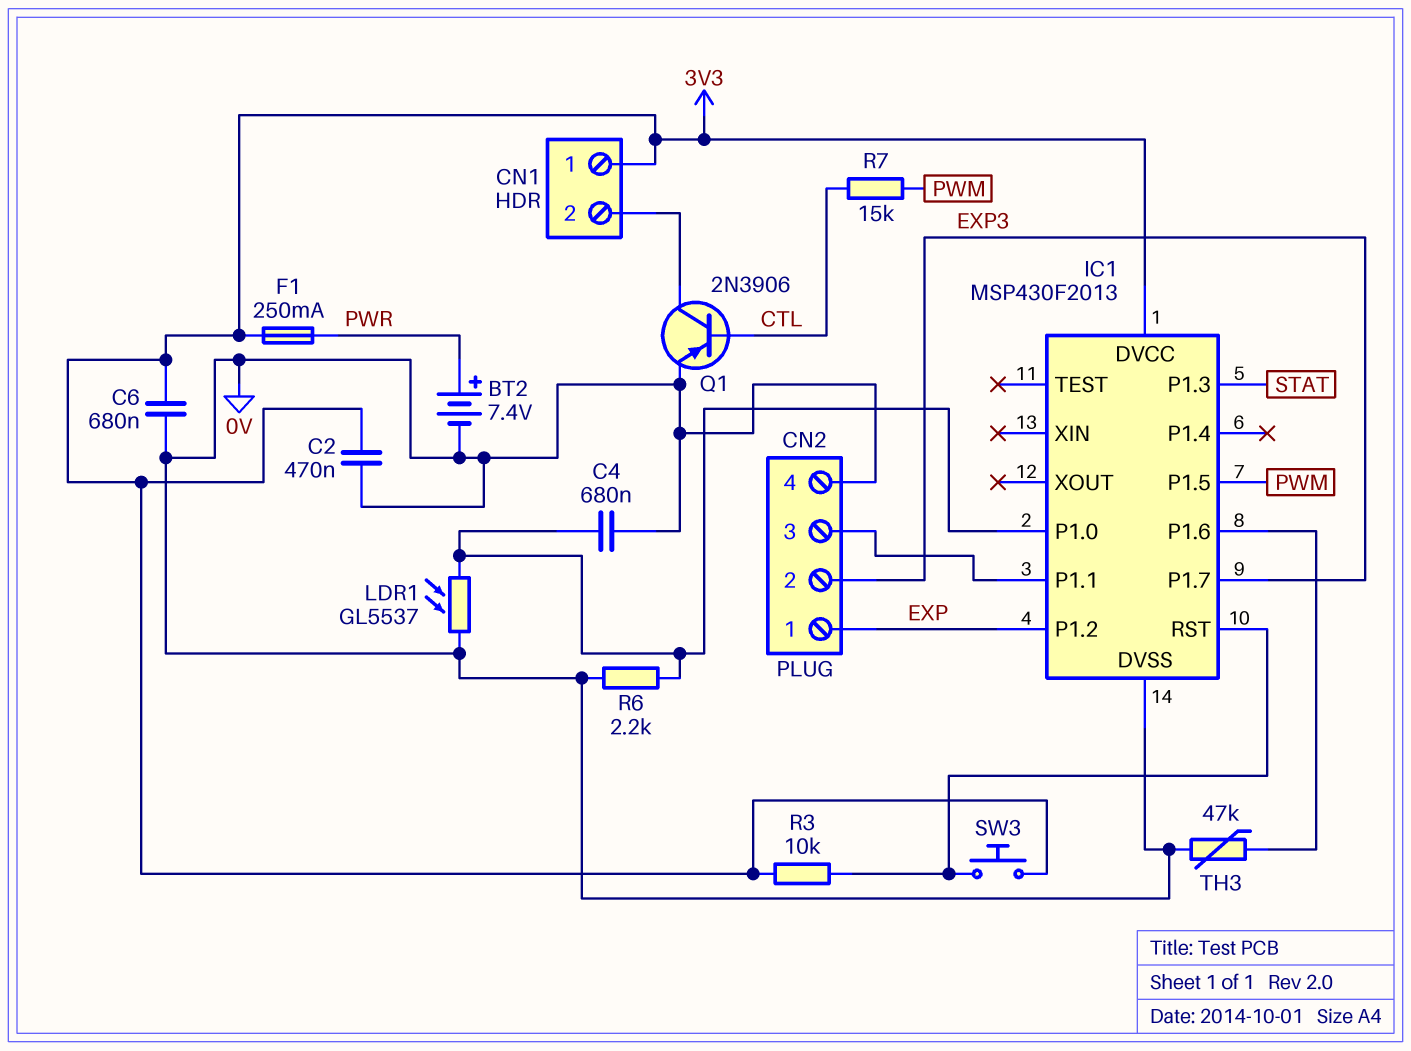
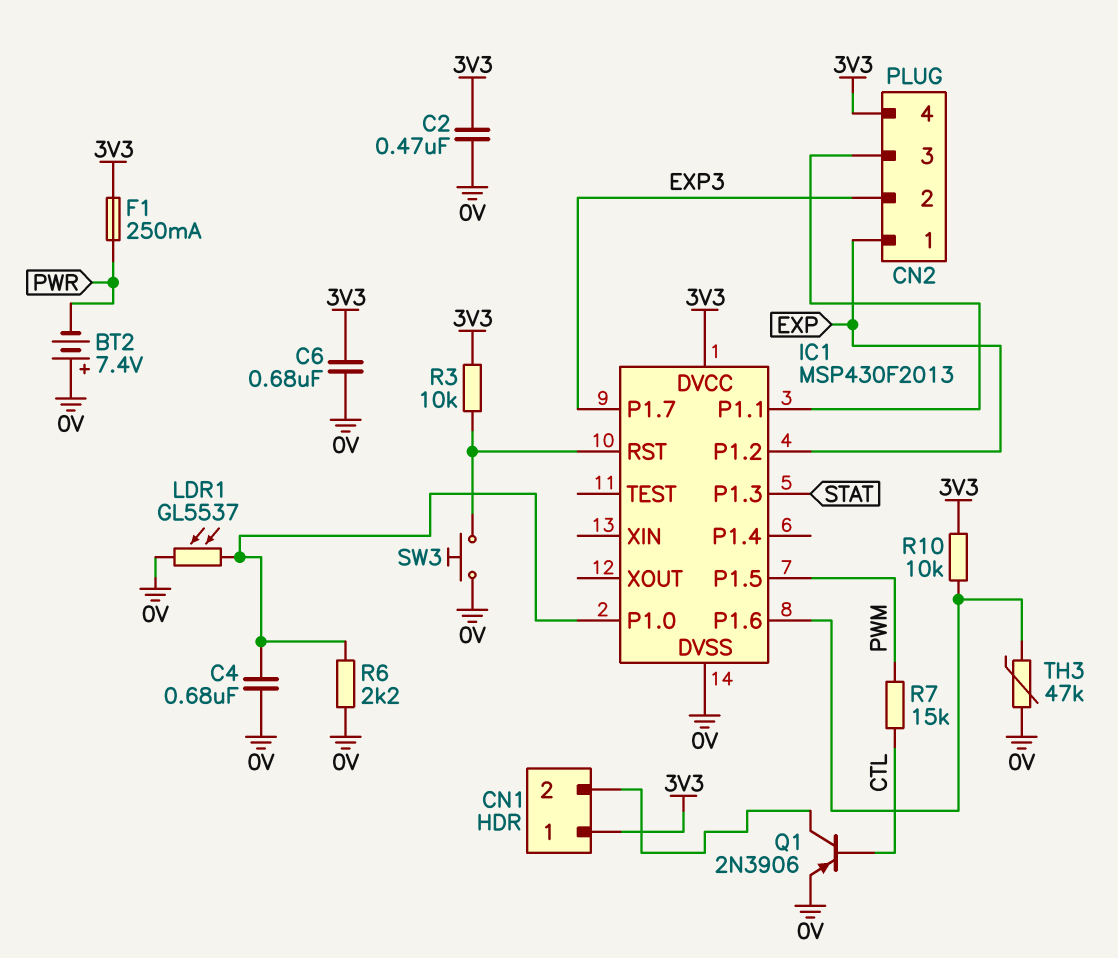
BT2: 7.4V (plus PWR, minus 0V) -> 7.4V (plus 0V, minus PWR)
CN2 pin 4: 0V -> 3V3
R10: none -> 10k (3V3, IC1/P1.6)
SW3: button (3V3, IC1/RST) -> button (0V, IC1/RST)

